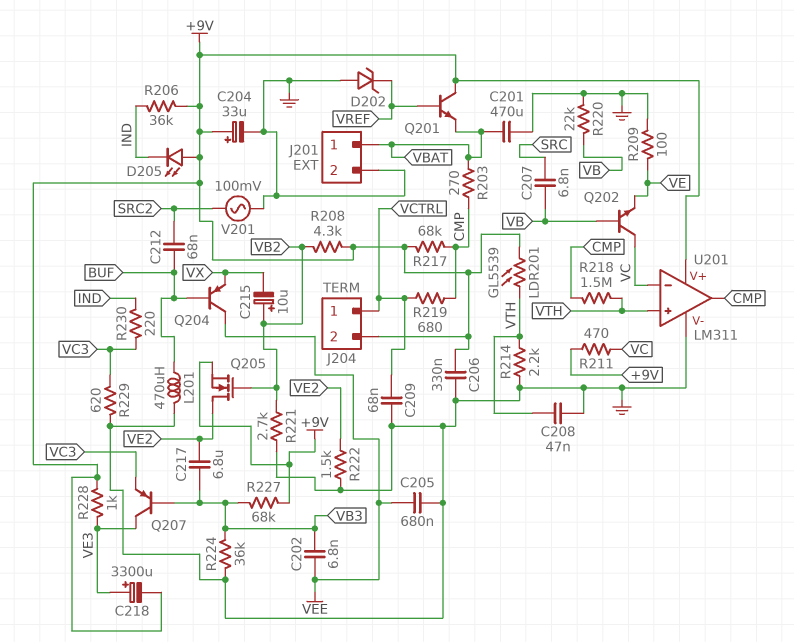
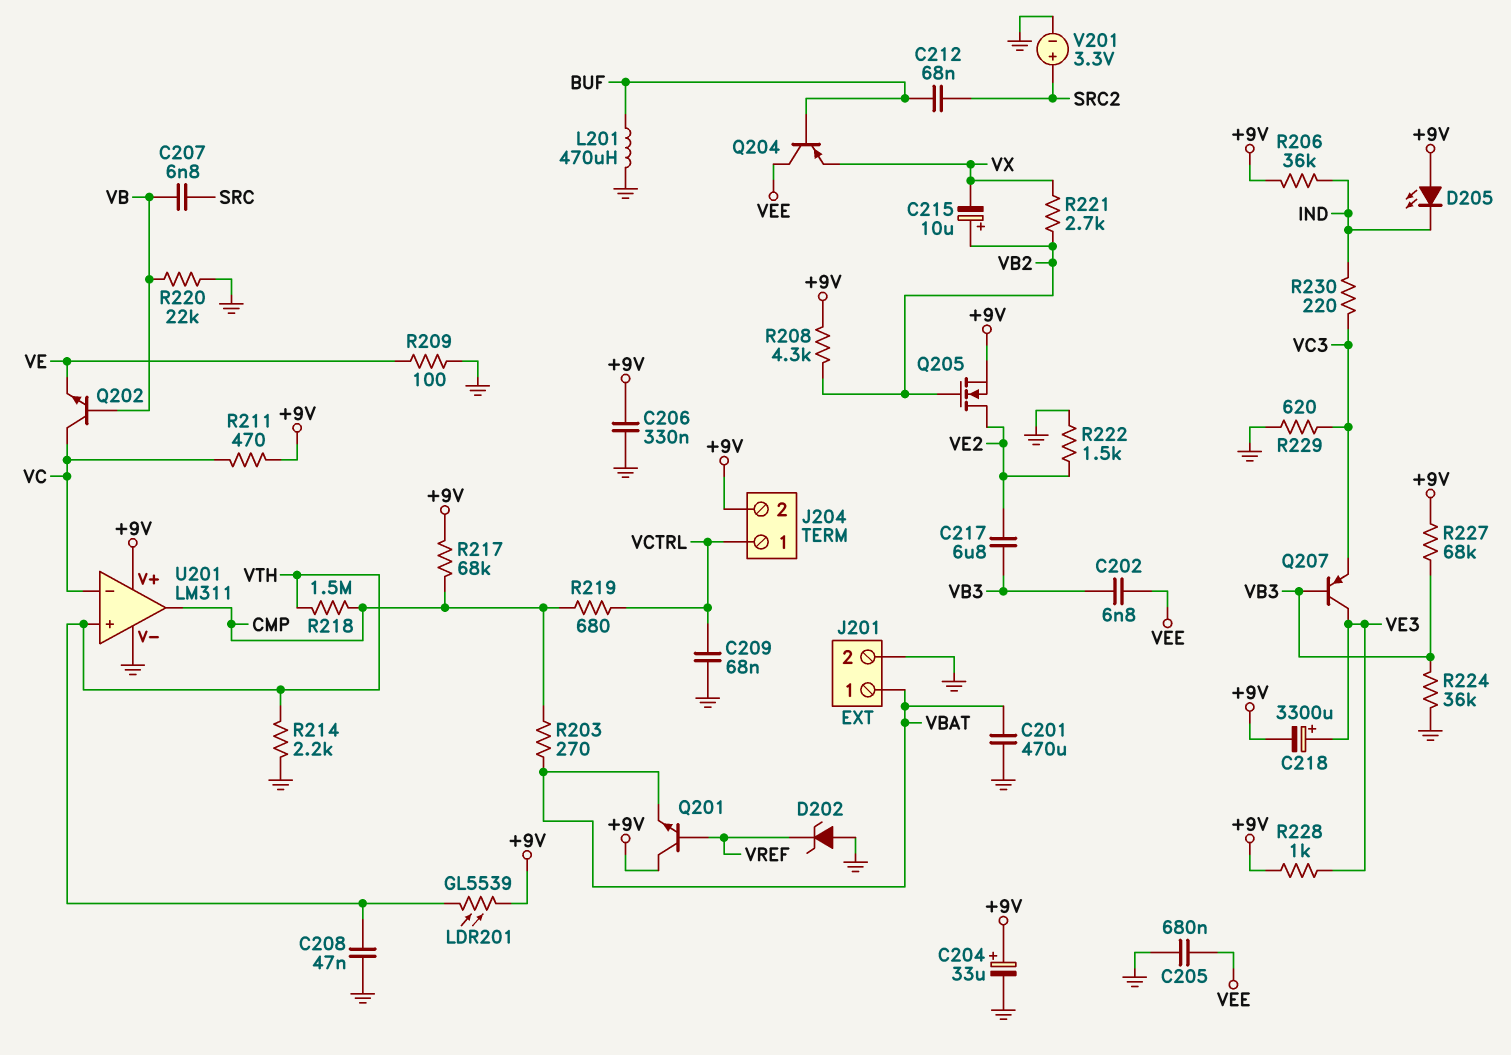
R221: 2.7k (GND, VB2) -> 2.7k (VB2, VX)
V201: AC 100mV (GND, SRC2) -> 3.3V (plus SRC2, minus GND)

